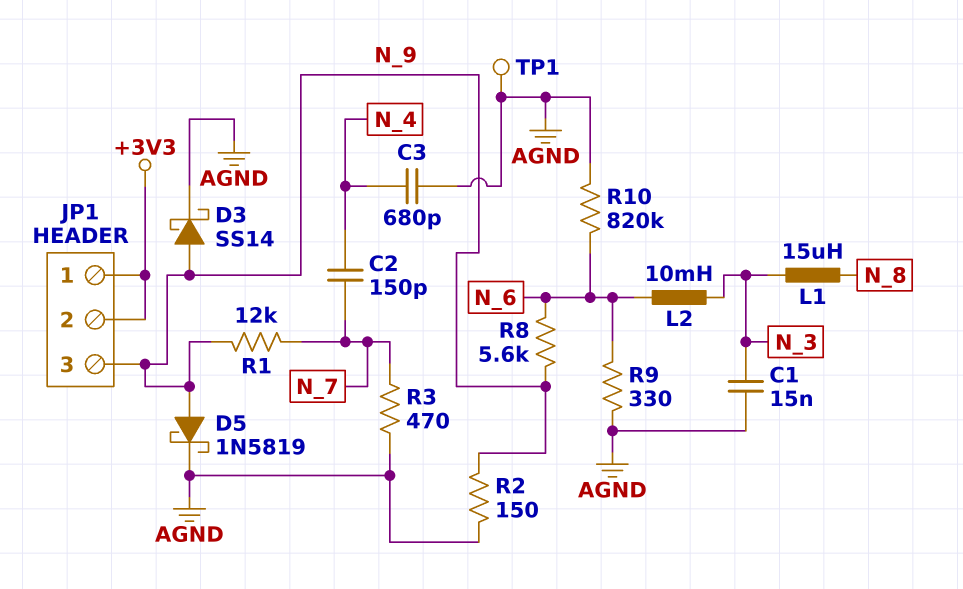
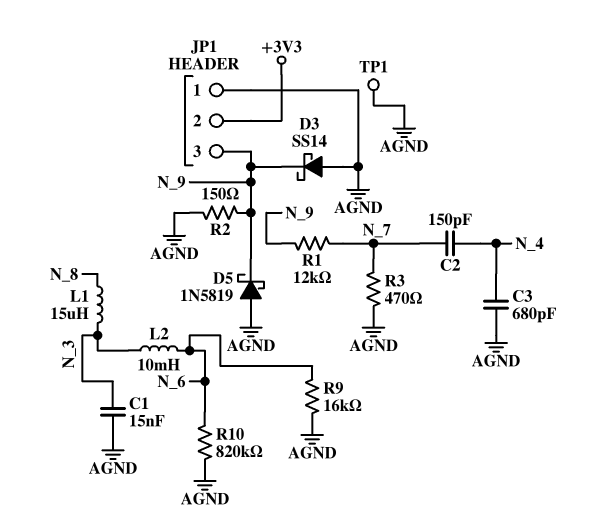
D3: schottky SS14 (A N_9, K AGND) -> schottky SS14 (A AGND, K N_9)
D5: schottky 1N5819 (A N_9, K AGND) -> schottky 1N5819 (A AGND, K N_9)
JP1 pin 1: +3V3 -> AGND
R8: 5.6k (N_6, N_9) -> none
R9: 330 (AGND, N_6) -> 16k (AGND, N_6)

